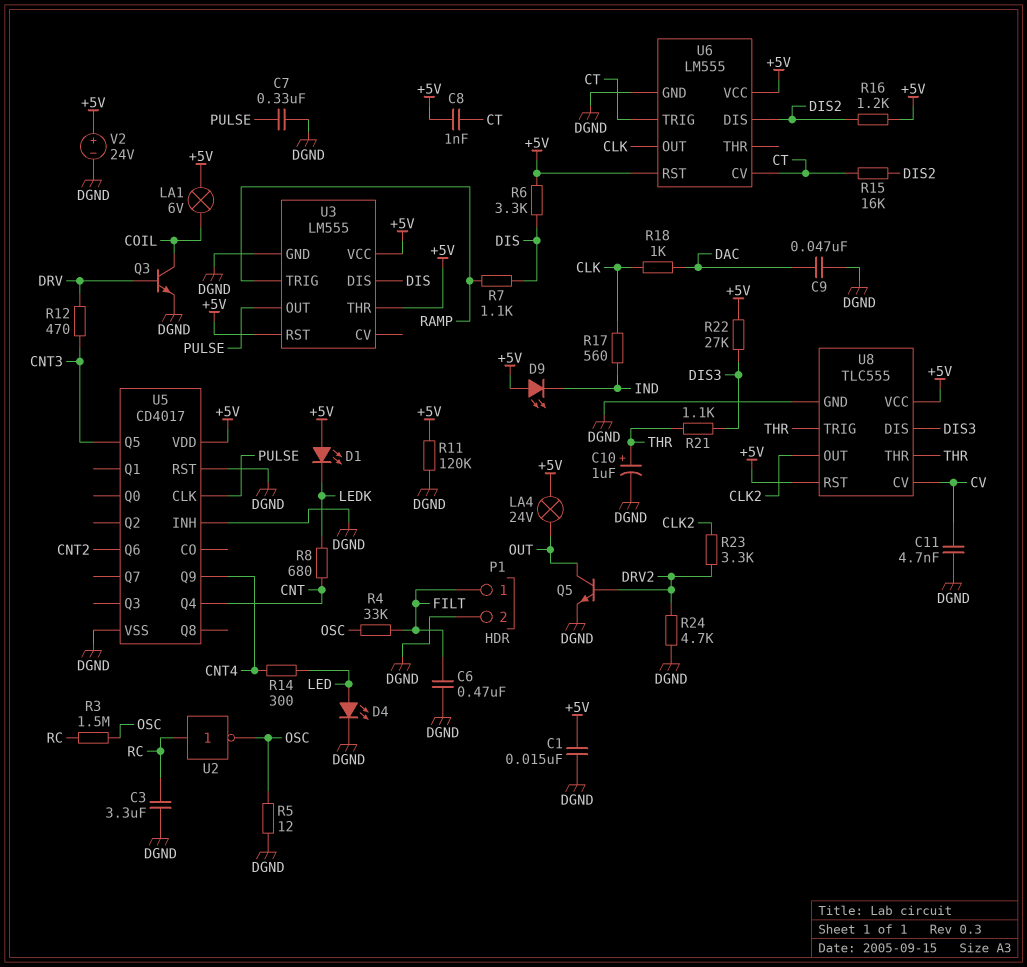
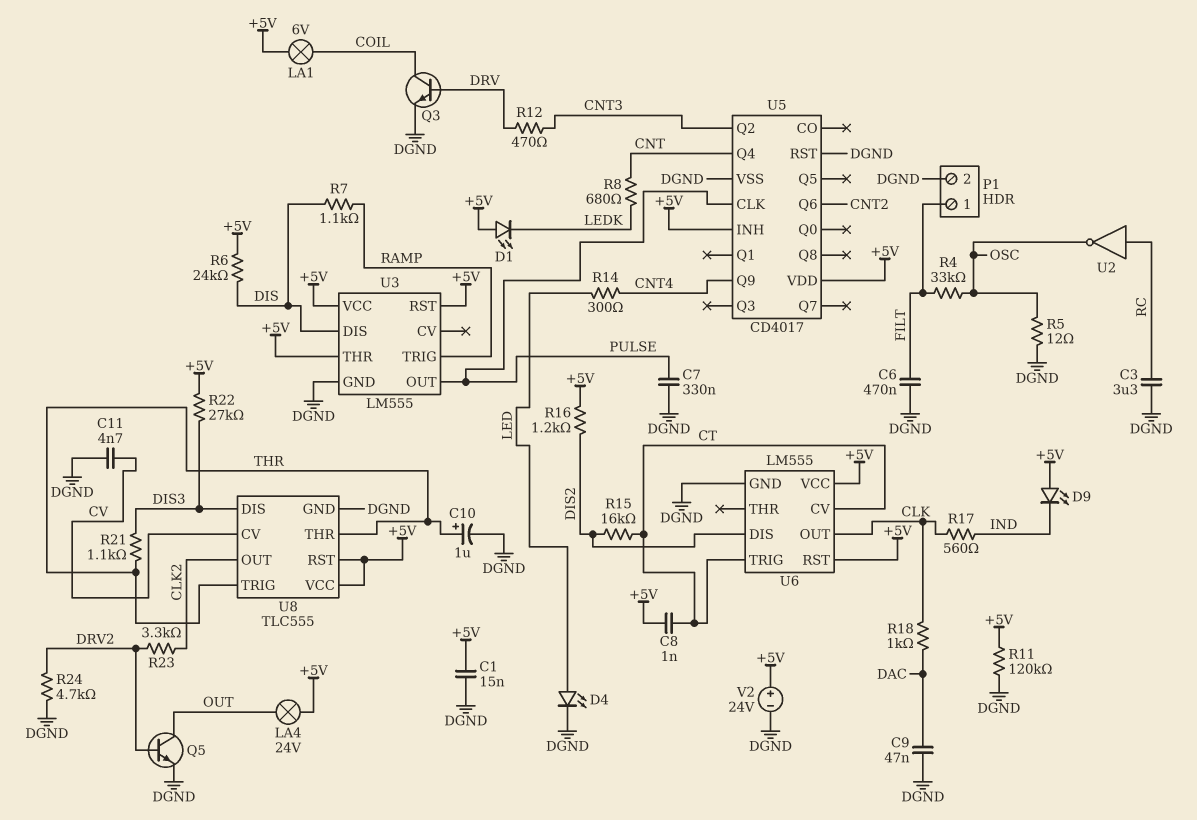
R3: 1.5M (OSC, RC) -> none
R6: 3.3k (+5V, DIS) -> 24k (+5V, DIS)
U5 pin INH: DGND -> +5V
U5 pin Q2: none -> CNT3
U5 pin Q5: CNT3 -> none

